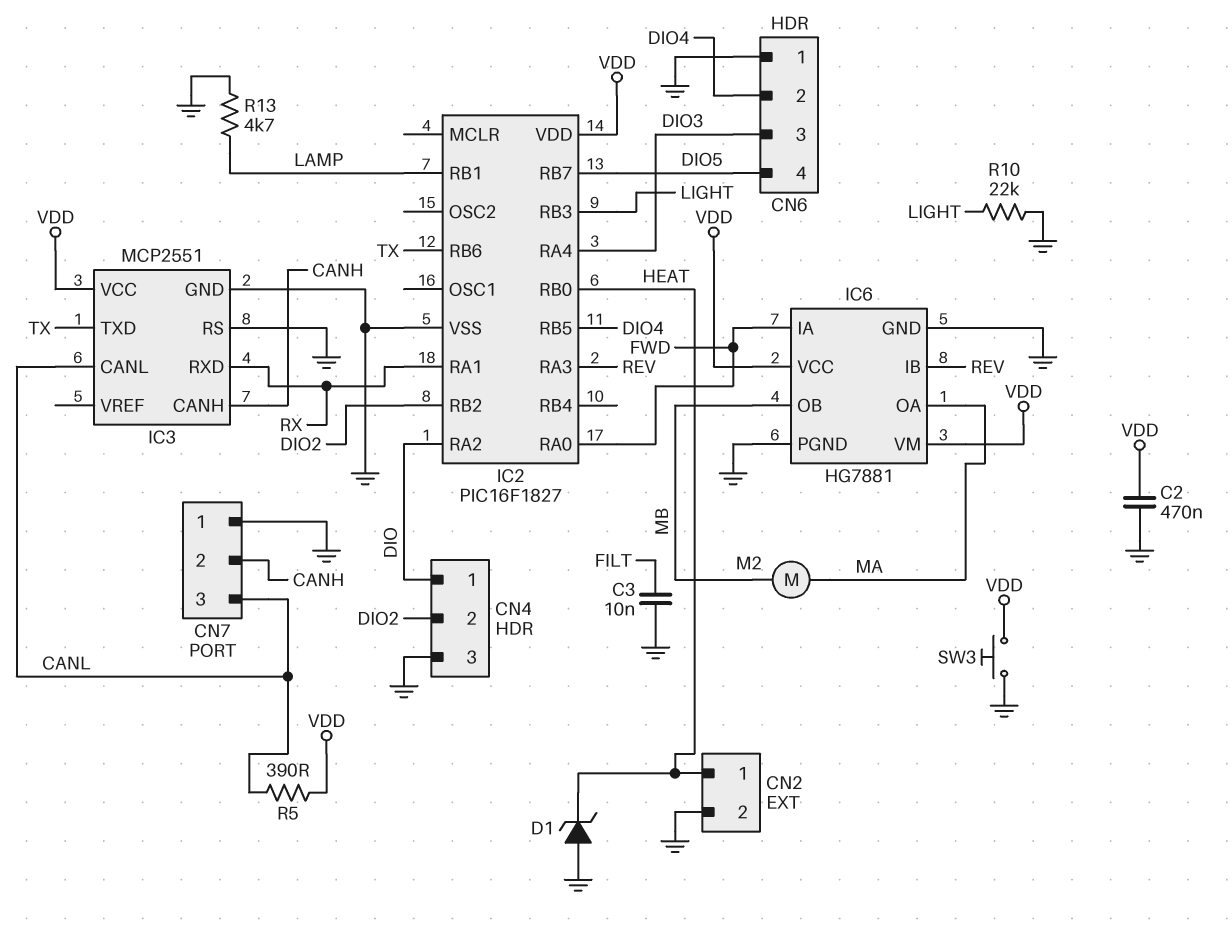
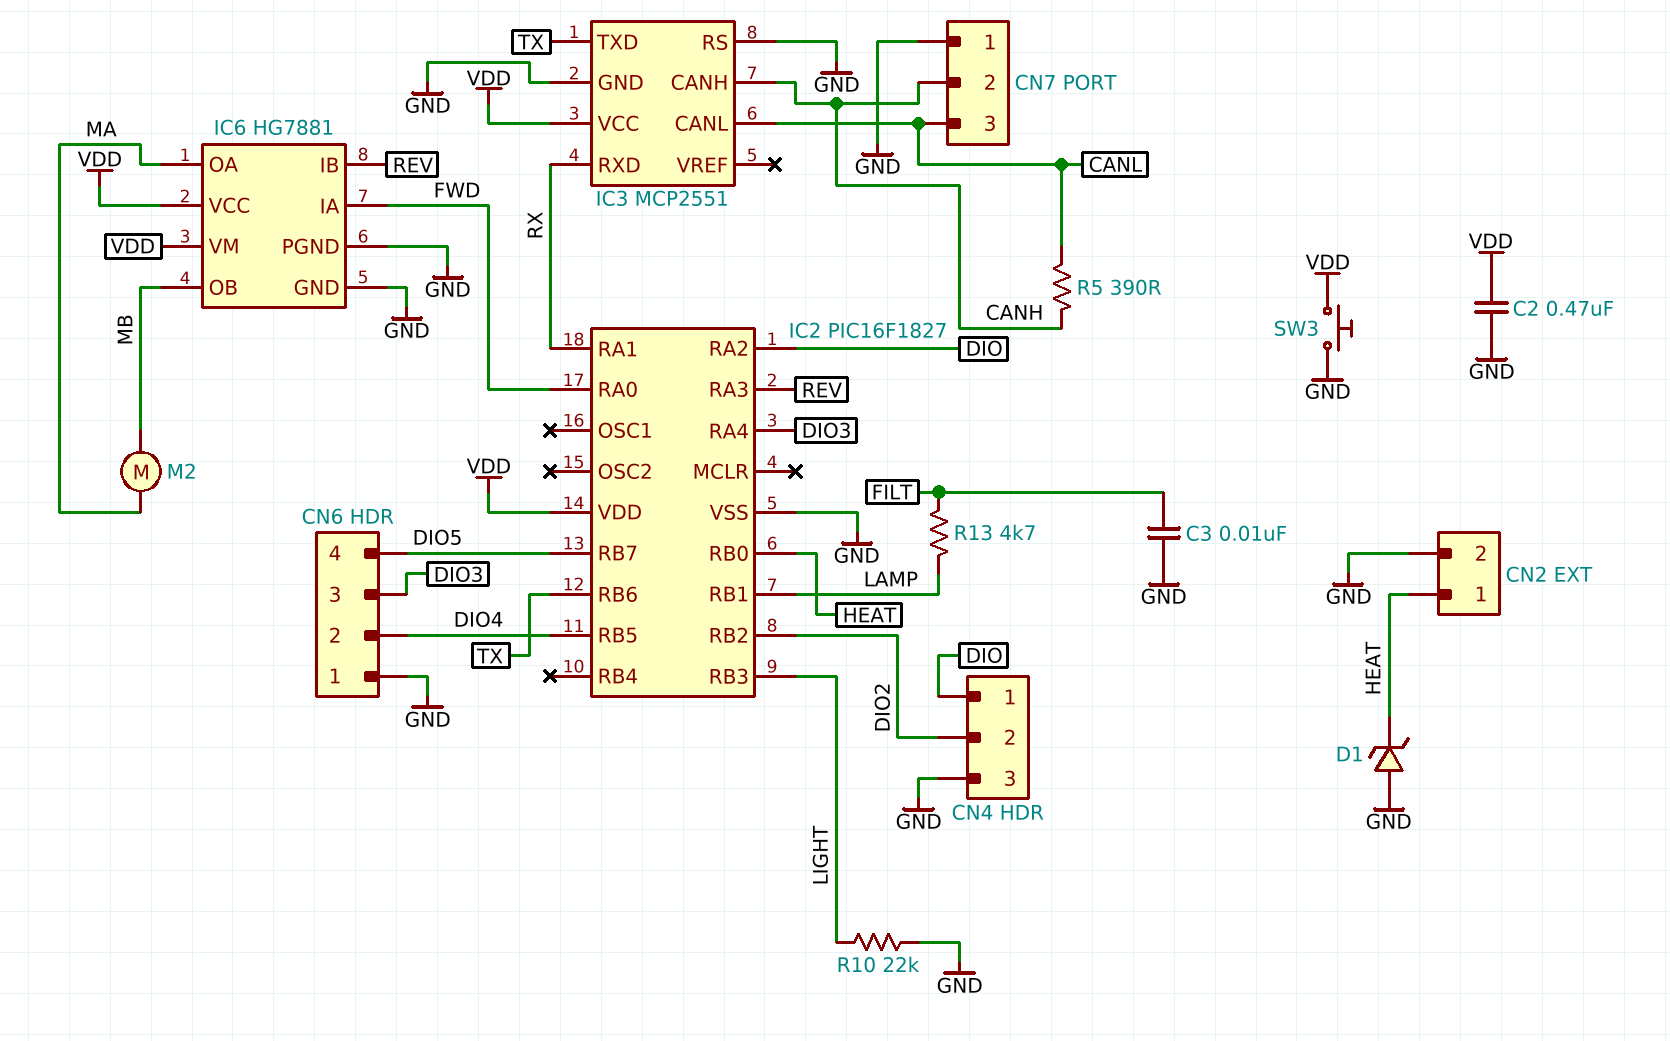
R5: 390 (CANL, VDD) -> 390 (CANH, CANL)
R13: 4.7k (GND, LAMP) -> 4.7k (FILT, LAMP)

